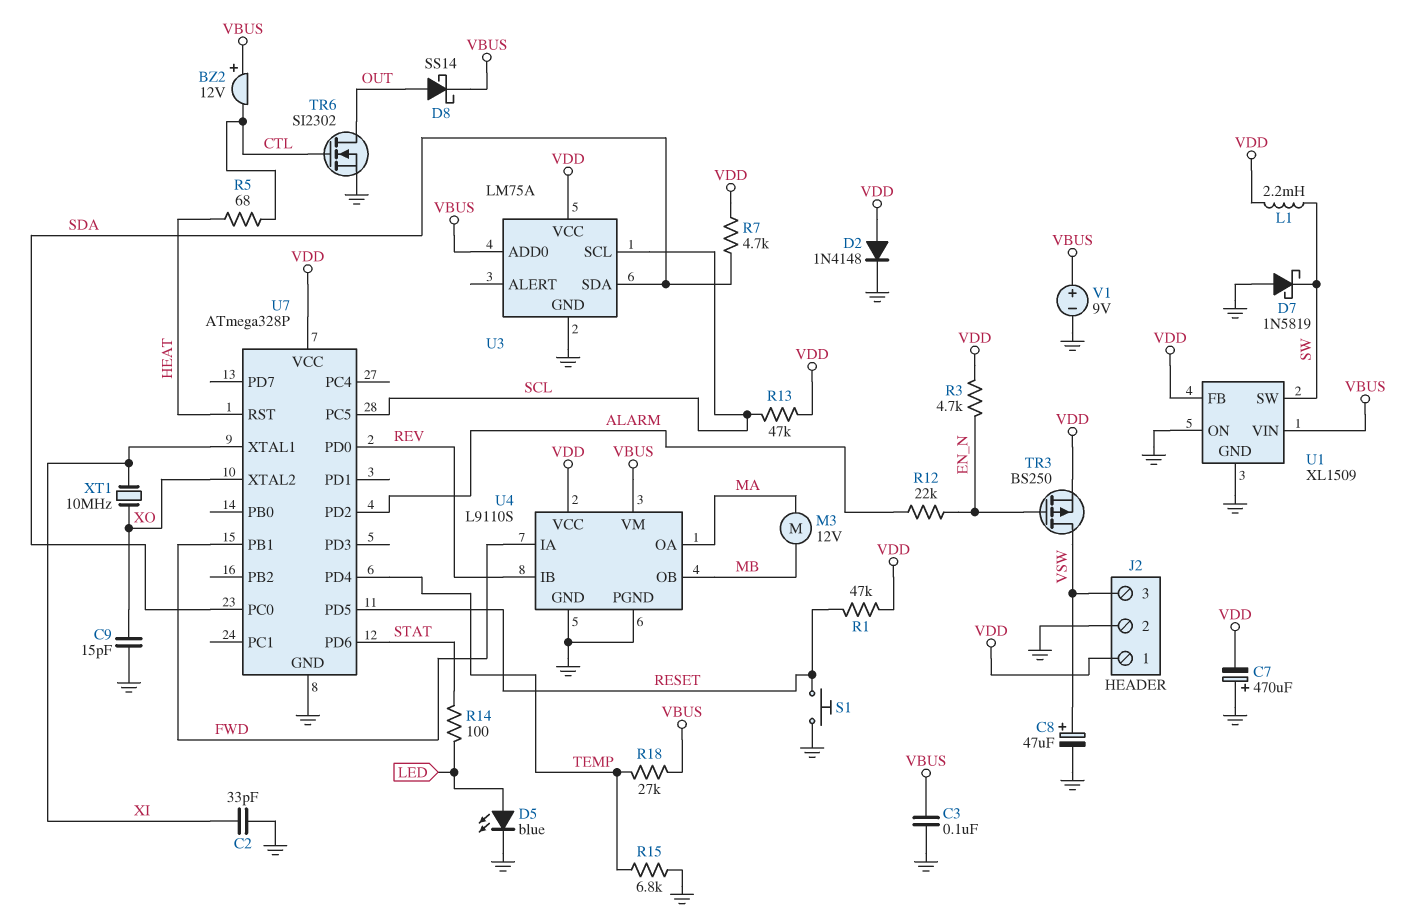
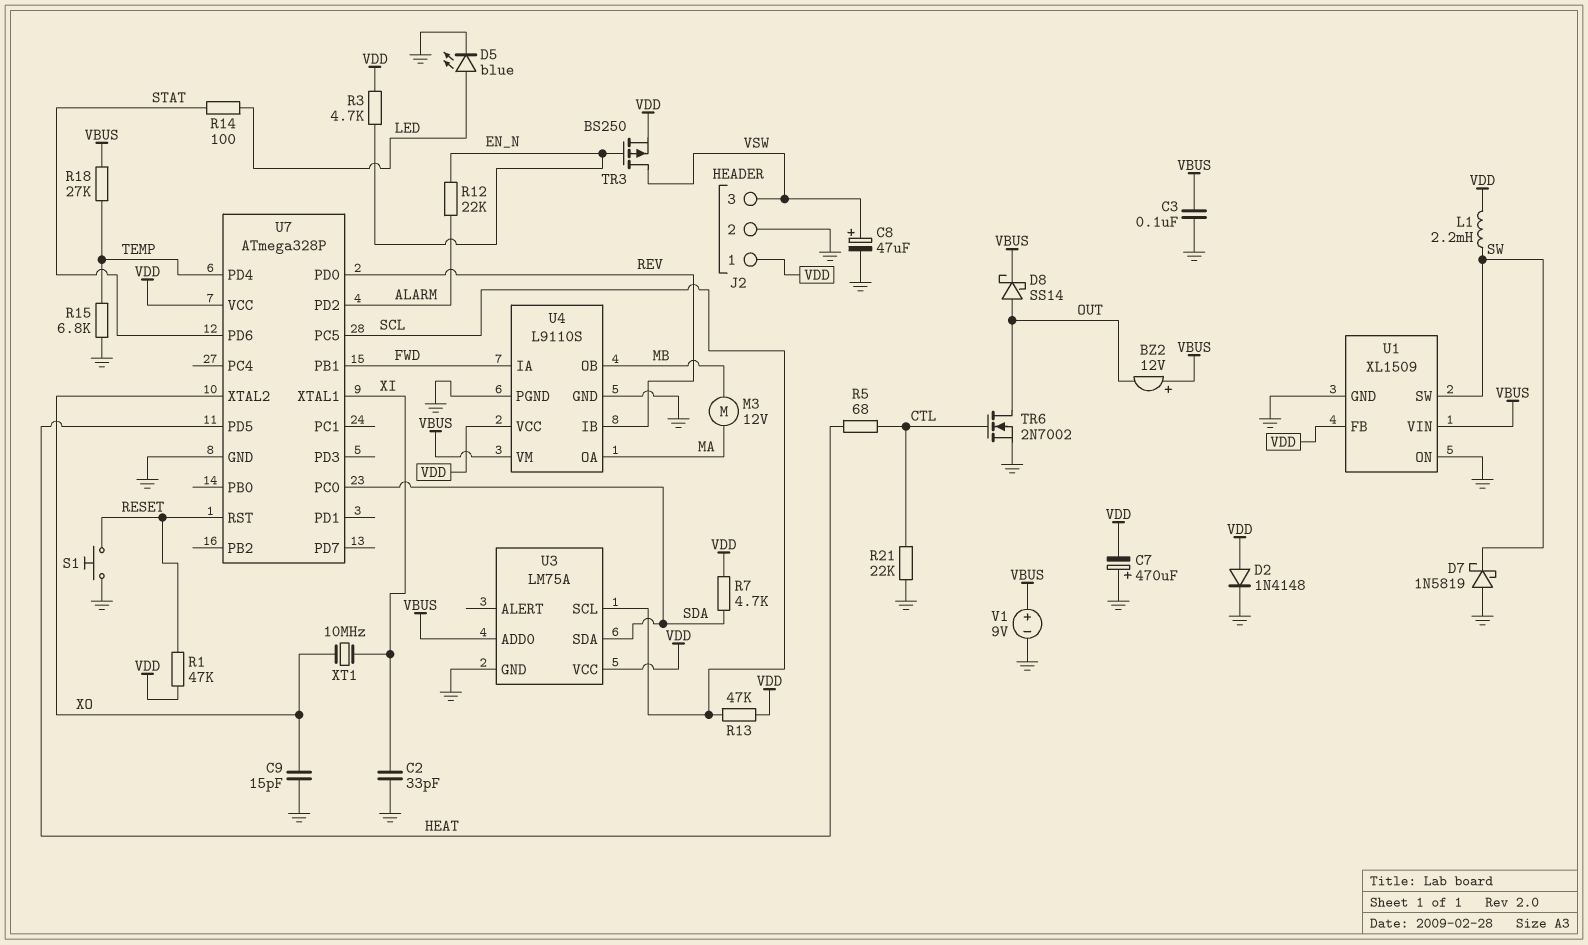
BZ2: buzzer 12V (plus VBUS, minus CTL) -> buzzer 12V (plus VBUS, minus OUT)
R21: none -> 22k (CTL, GND)
TR6: NMOS SI2302 (G CTL, D OUT, S GND) -> NMOS 2N7002 (G CTL, D OUT, S GND)
U7 pin PD5: RESET -> HEAT
U7 pin RST: HEAT -> RESET

